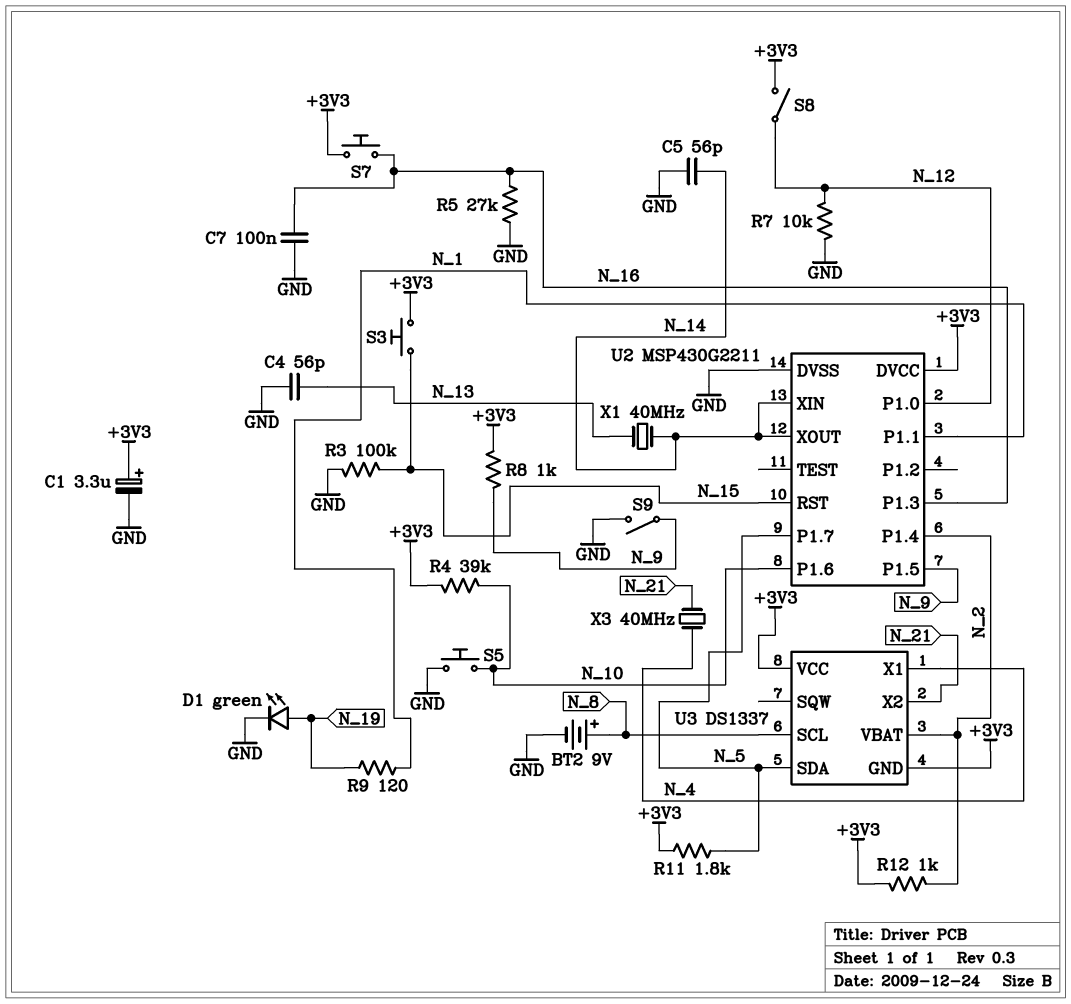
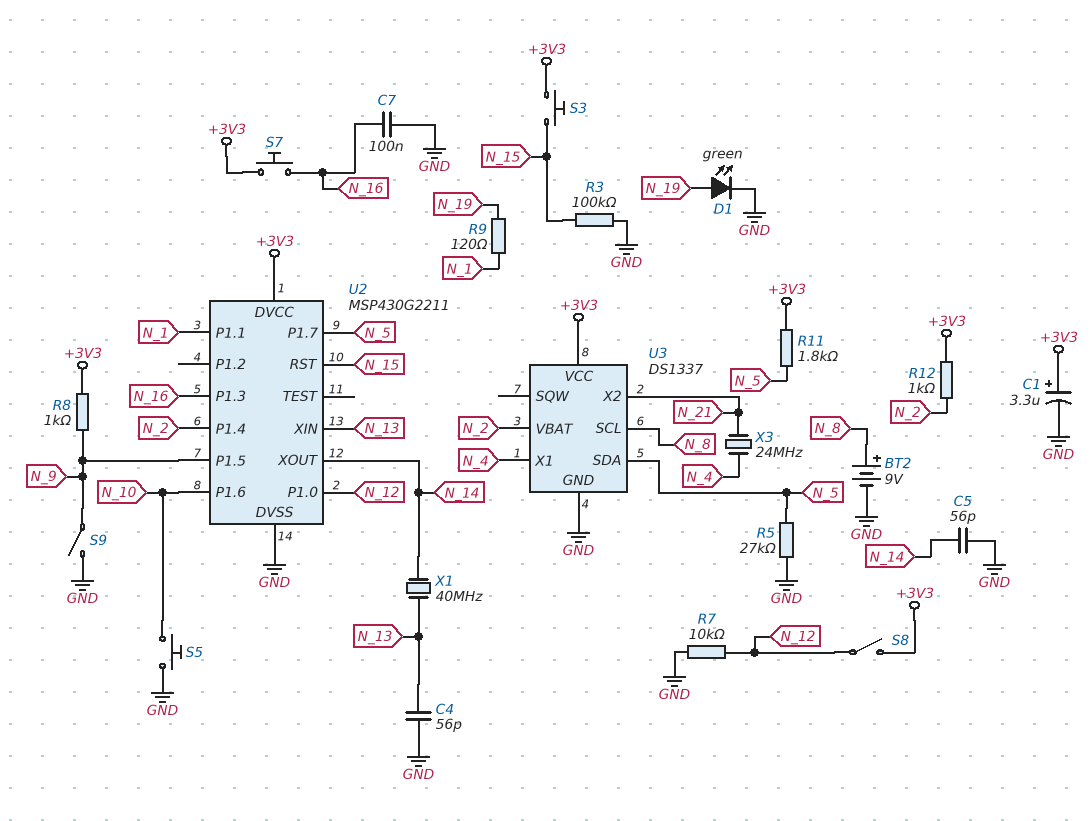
R4: 39k (+3V3, N_10) -> none
R5: 27k (GND, N_16) -> 27k (GND, N_5)
U2 pin XIN: N_14 -> N_13
U3 pin GND: +3V3 -> GND
X3: 40MHz (N_4, N_21) -> 24MHz (N_4, N_21)

